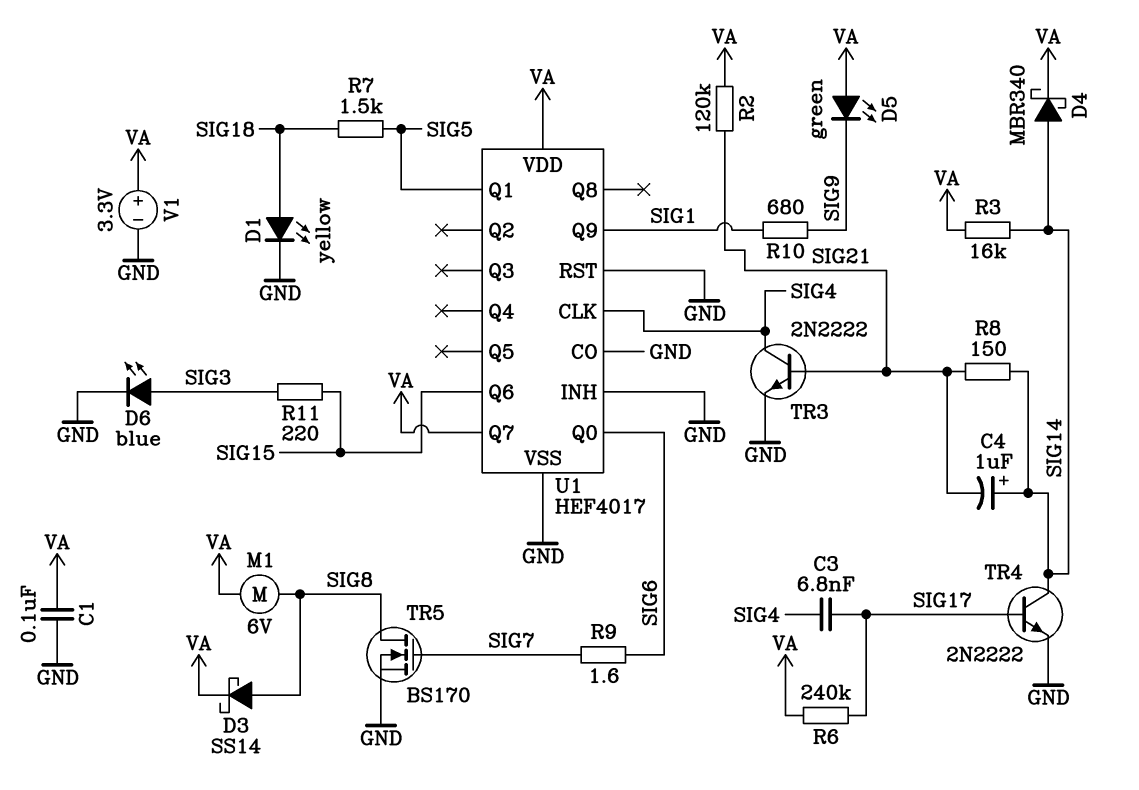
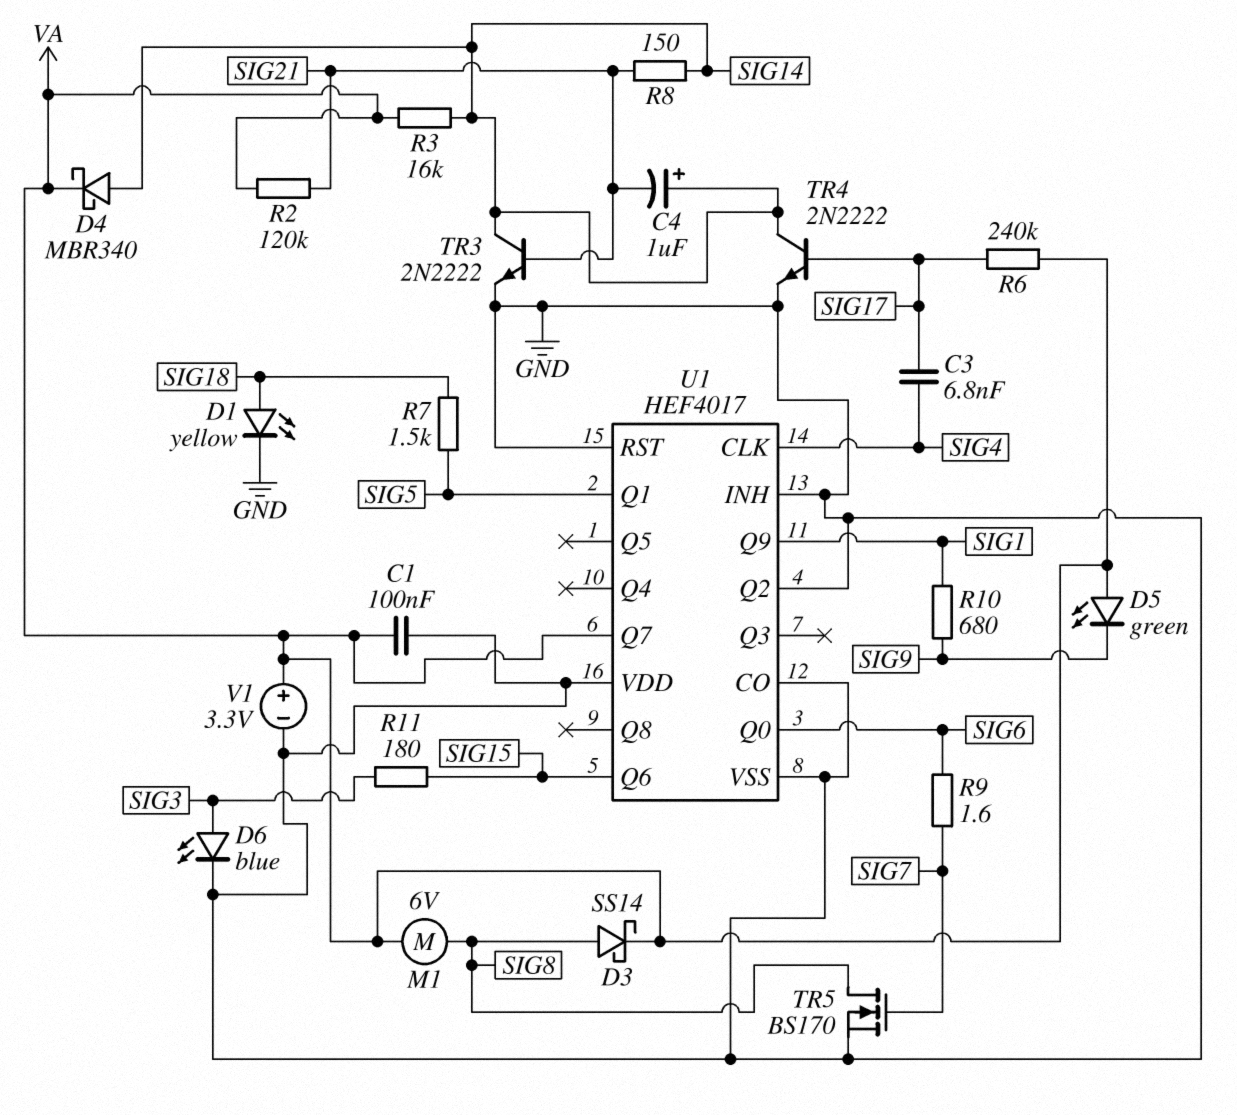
R11: 220 (SIG3, SIG15) -> 180 (SIG3, SIG15)
TR3: NPN 2N2222 (B SIG21, C SIG4, E GND) -> NPN 2N2222 (B SIG21, C SIG14, E GND)
U1 pin Q2: none -> GND
U1 pin VDD: VA -> GND

